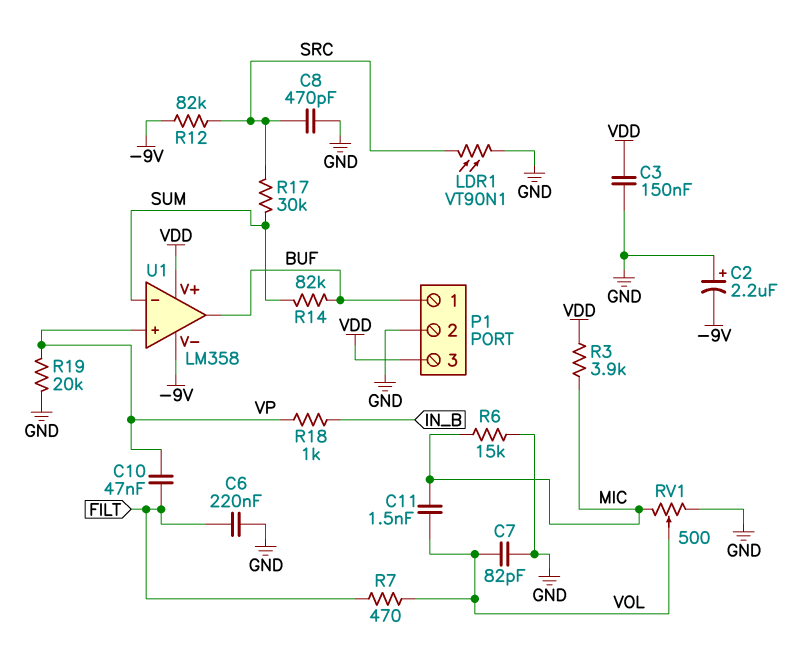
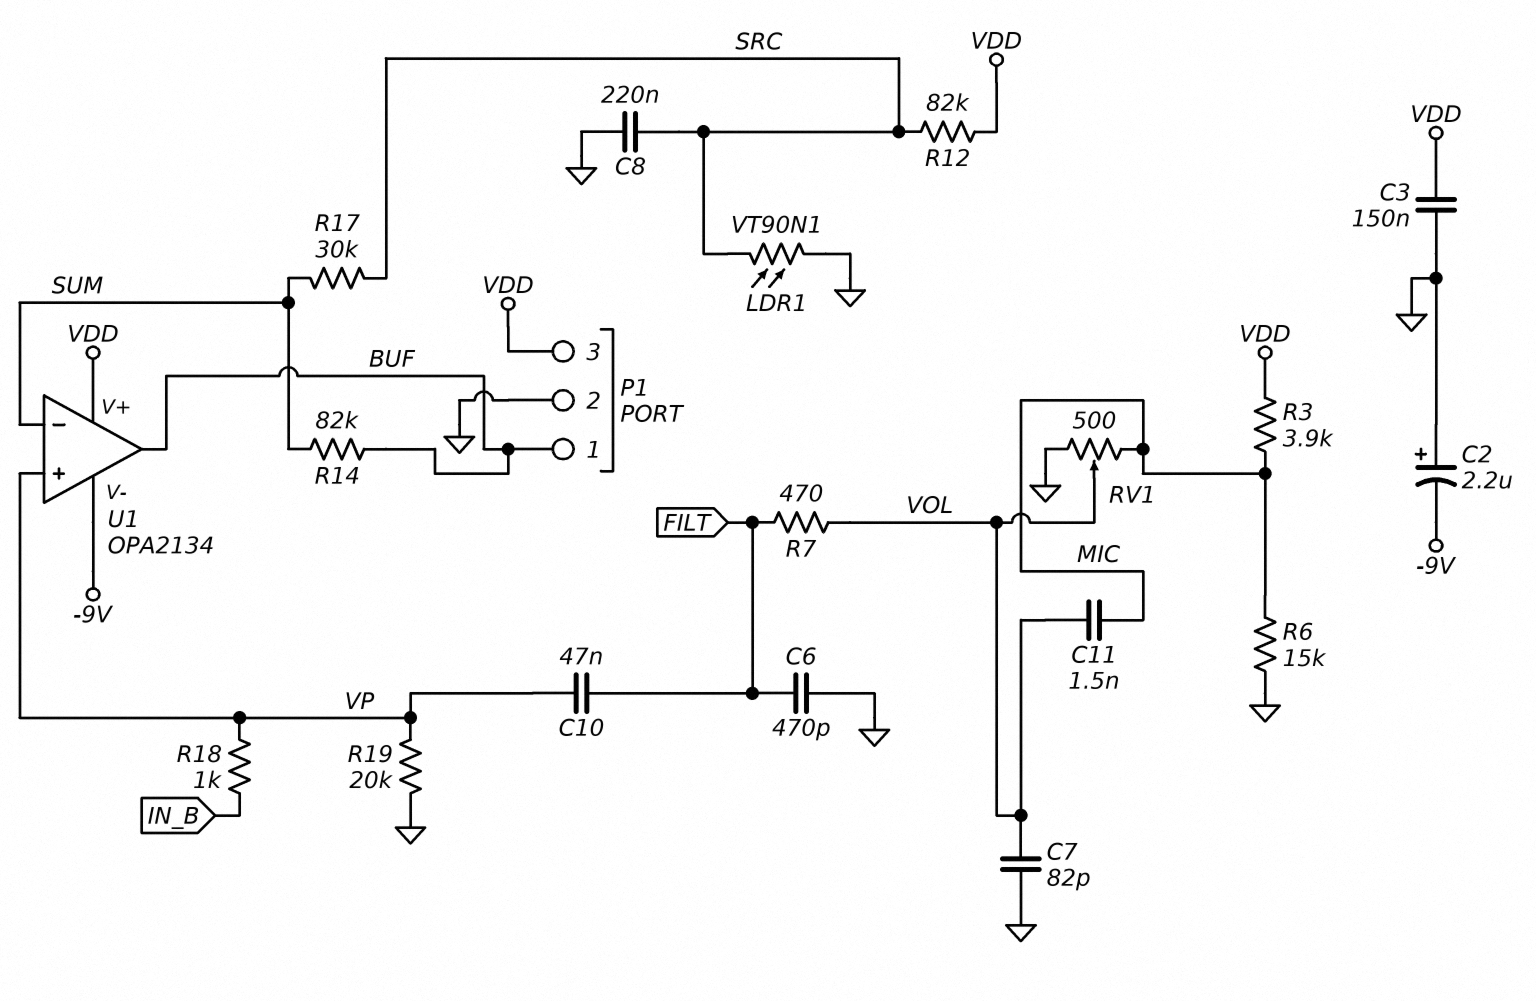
C6: 220nF (FILT, GND) -> 470pF (FILT, GND)
C8: 470pF (GND, SRC) -> 220nF (GND, SRC)
R12: 82k (-9V, SRC) -> 82k (SRC, VDD)
U1: LM358 -> OPA2134

